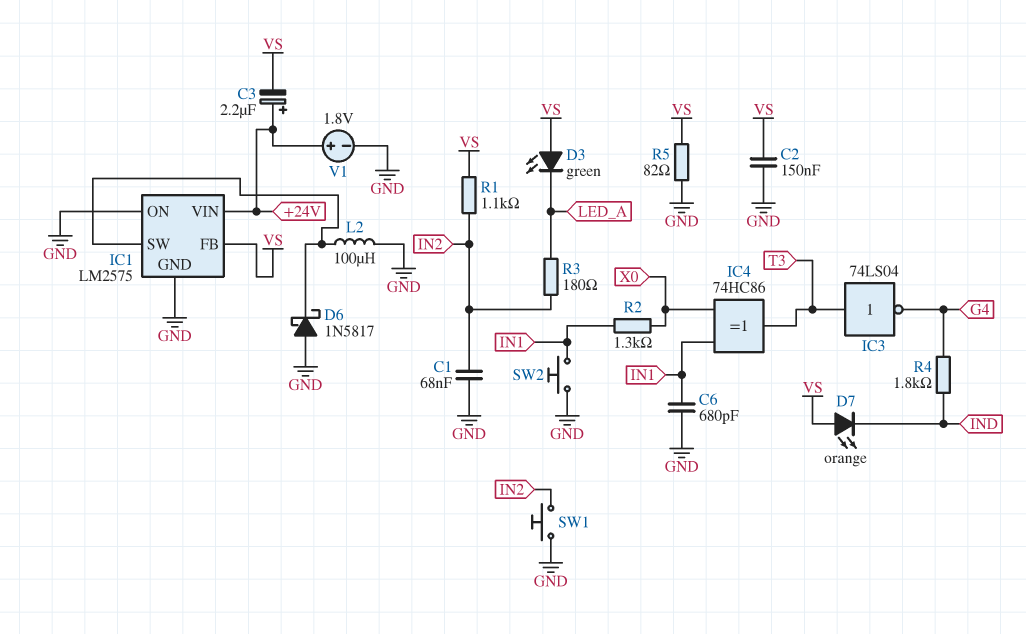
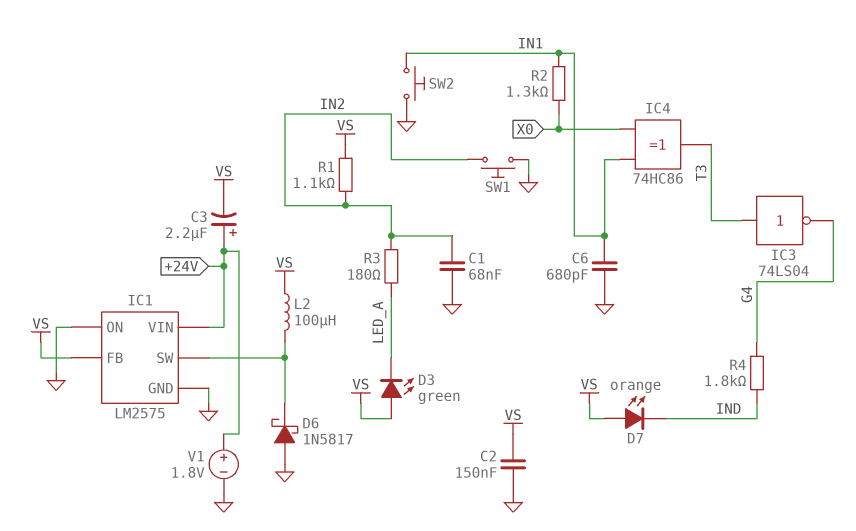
L2: 100uH (GND, IC1/SW) -> 100uH (IC1/SW, VS)
R5: 82 (GND, VS) -> none

